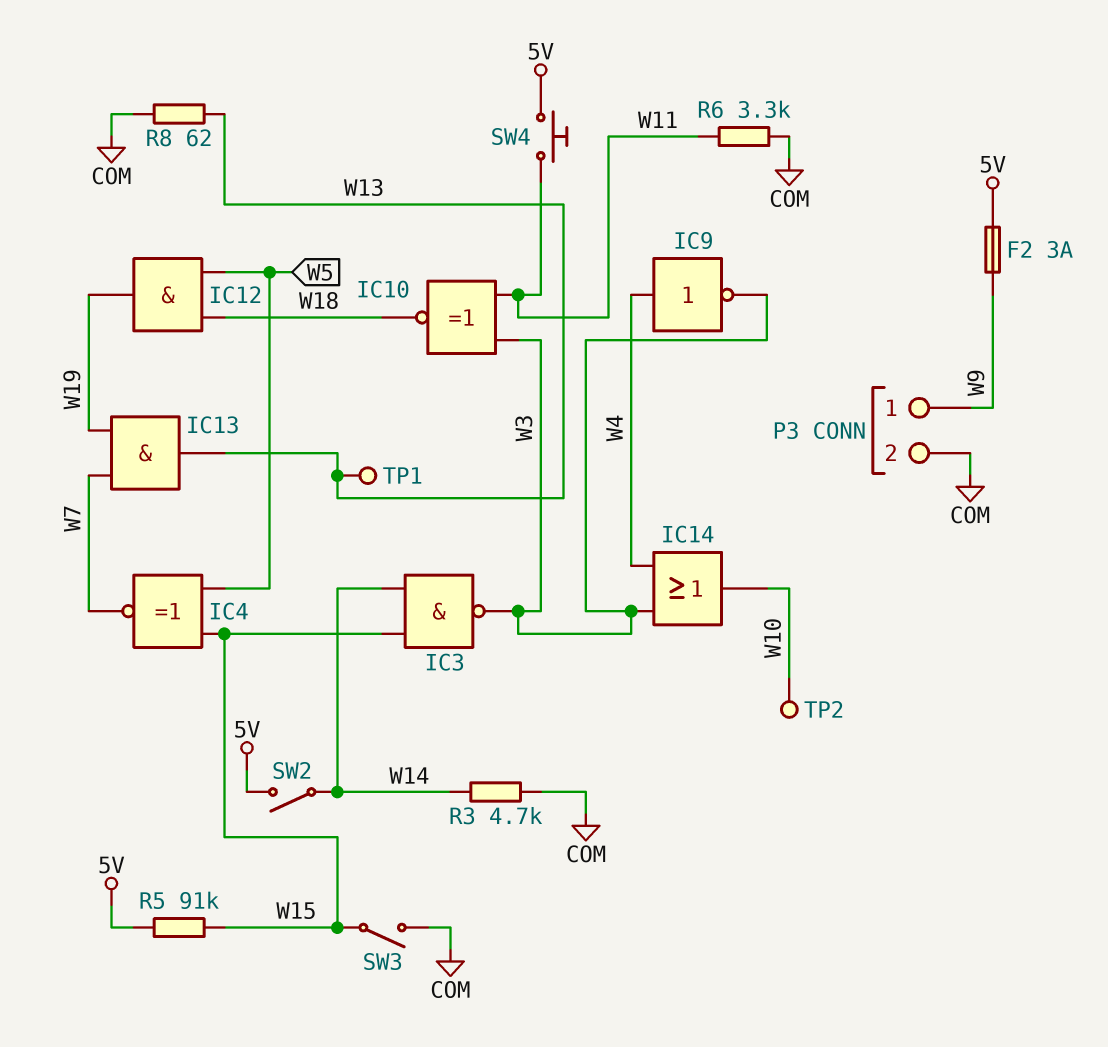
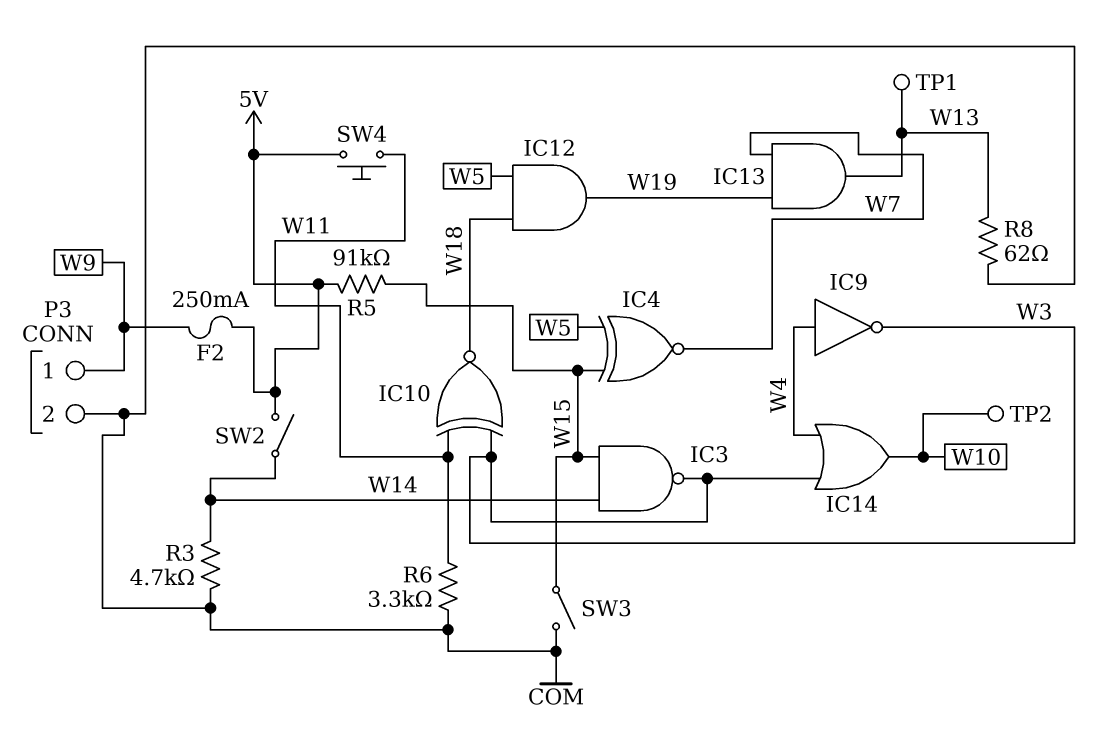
F2: 3A (5V, W9) -> 250mA (5V, W9)

